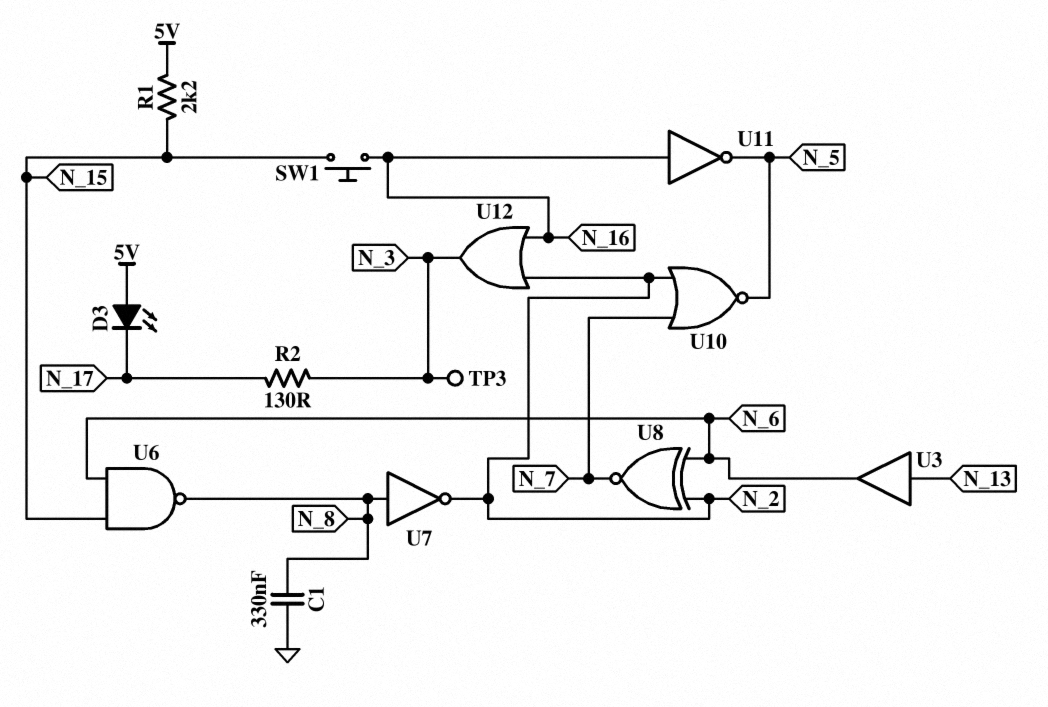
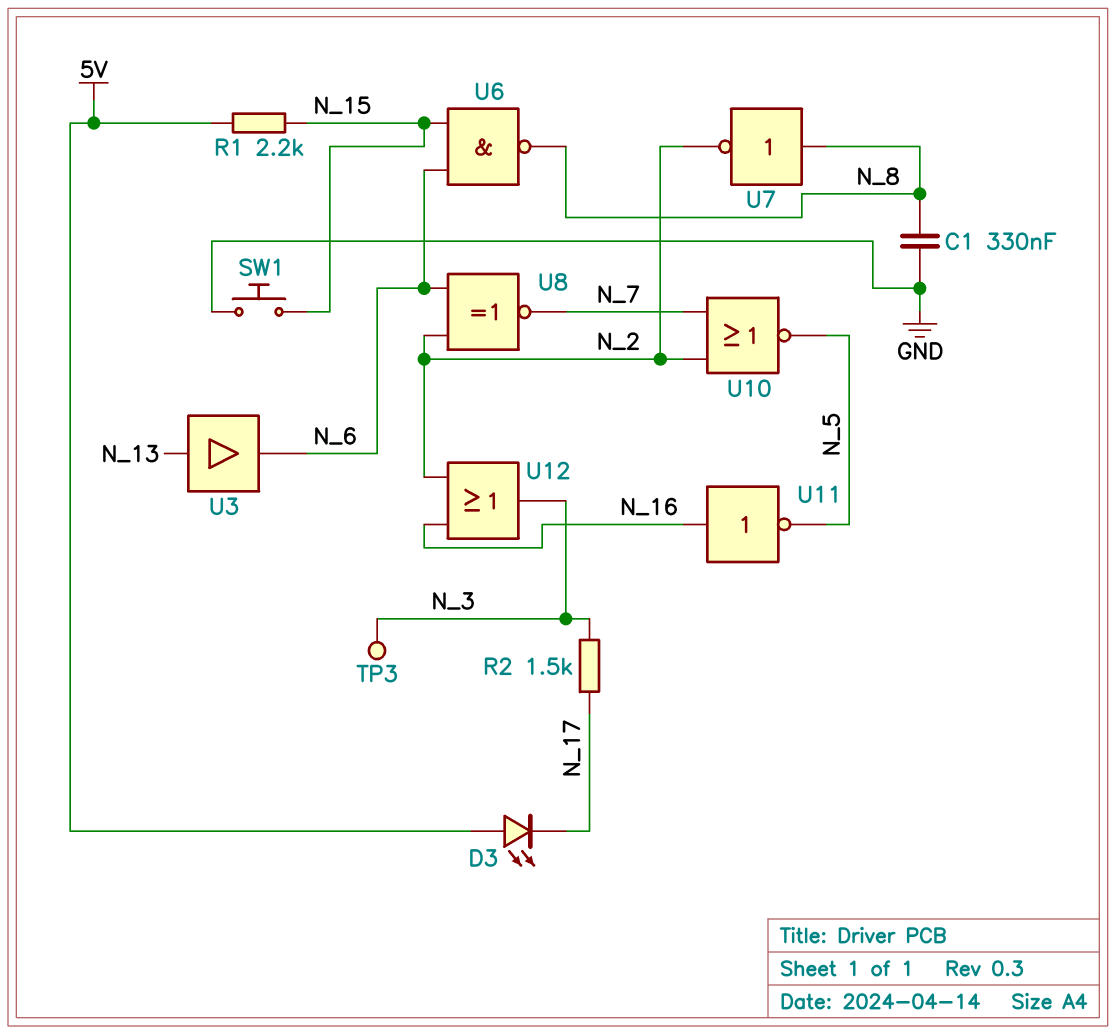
R2: 130 (N_3, N_17) -> 1.5k (N_3, N_17)
SW1: button (N_15, N_16) -> button (GND, N_15)

